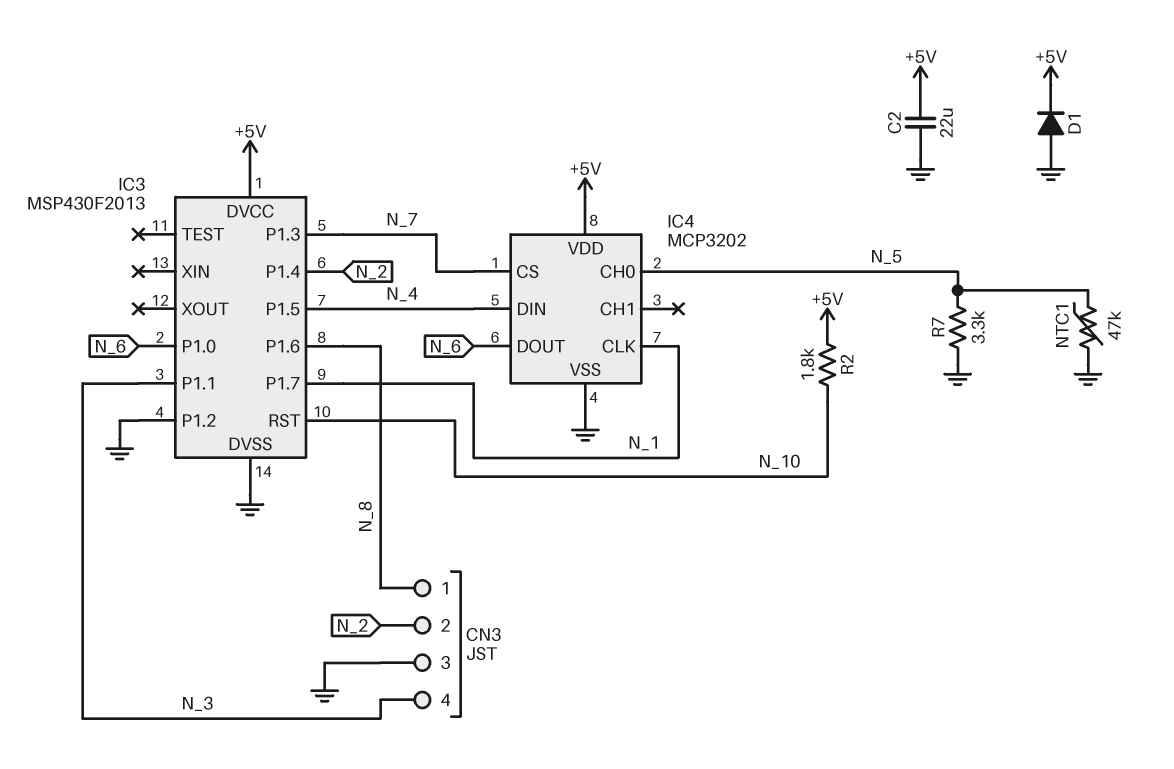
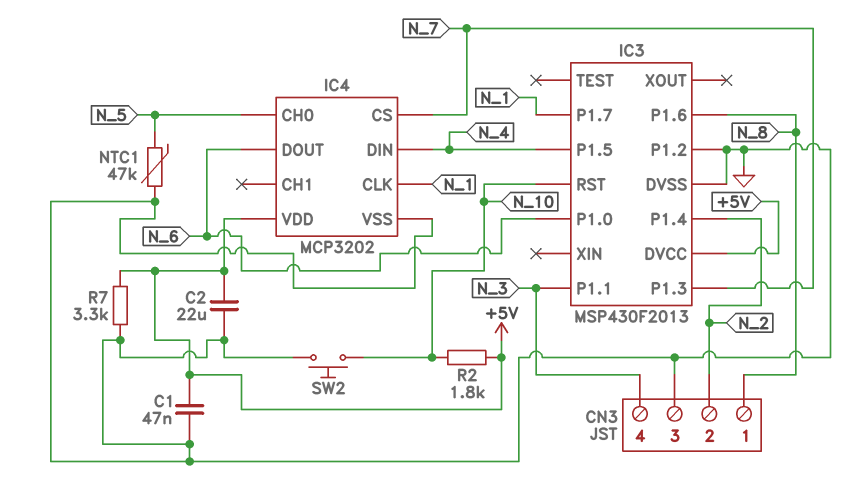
C1: none -> 47nF (+5V, GND)
D1: diode (A GND, K +5V) -> none
R7: 3.3k (GND, N_5) -> 3.3k (+5V, GND)
SW2: none -> button (GND, N_10)

